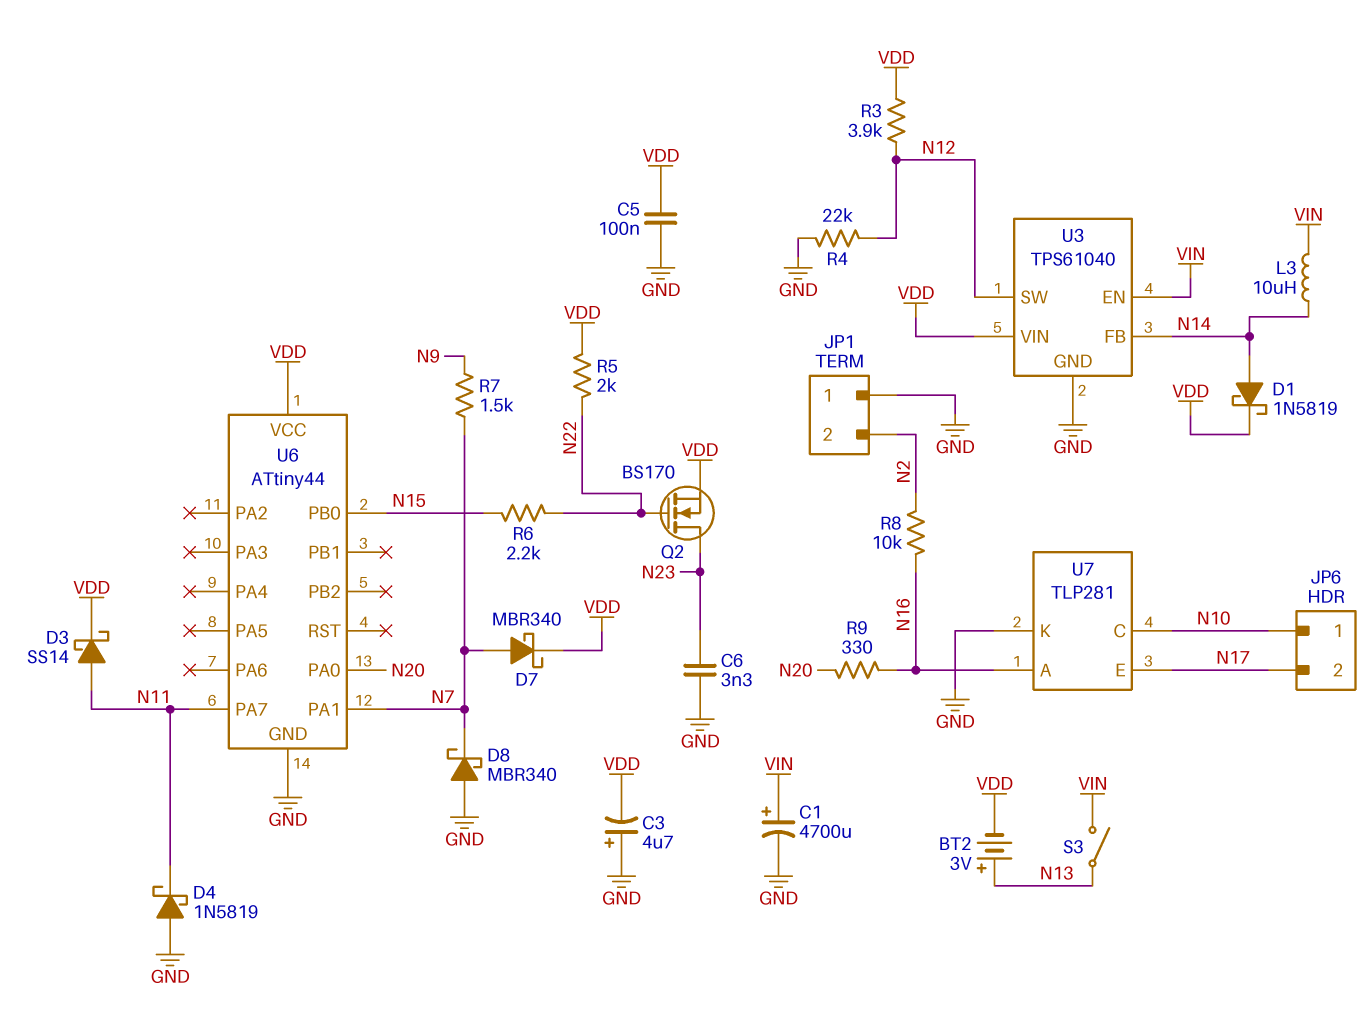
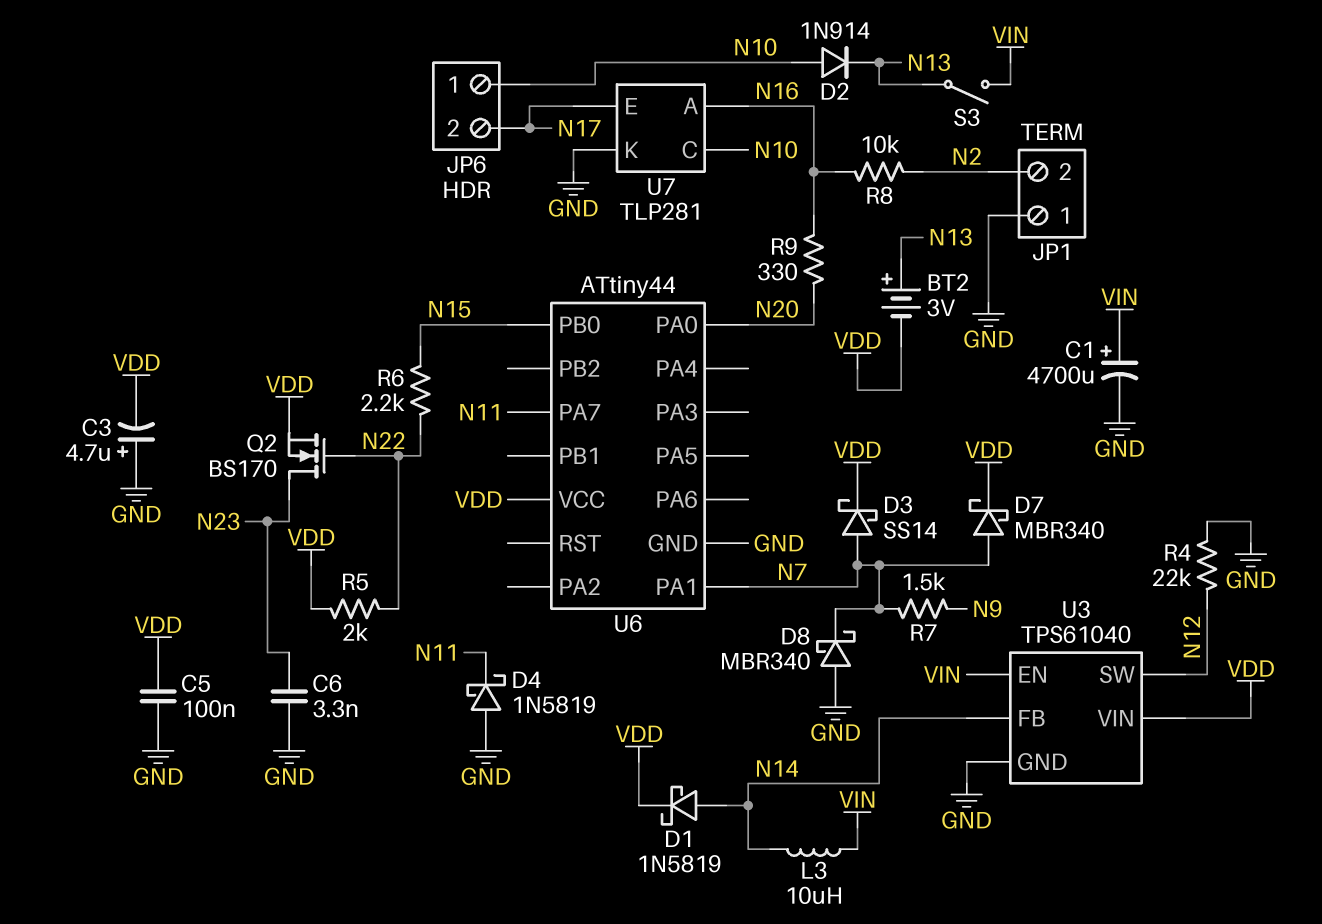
D2: none -> diode 1N914 (A N10, K N13)
D3: schottky SS14 (A N11, K VDD) -> schottky SS14 (A N7, K VDD)
R3: 3.9k (N12, VDD) -> none

